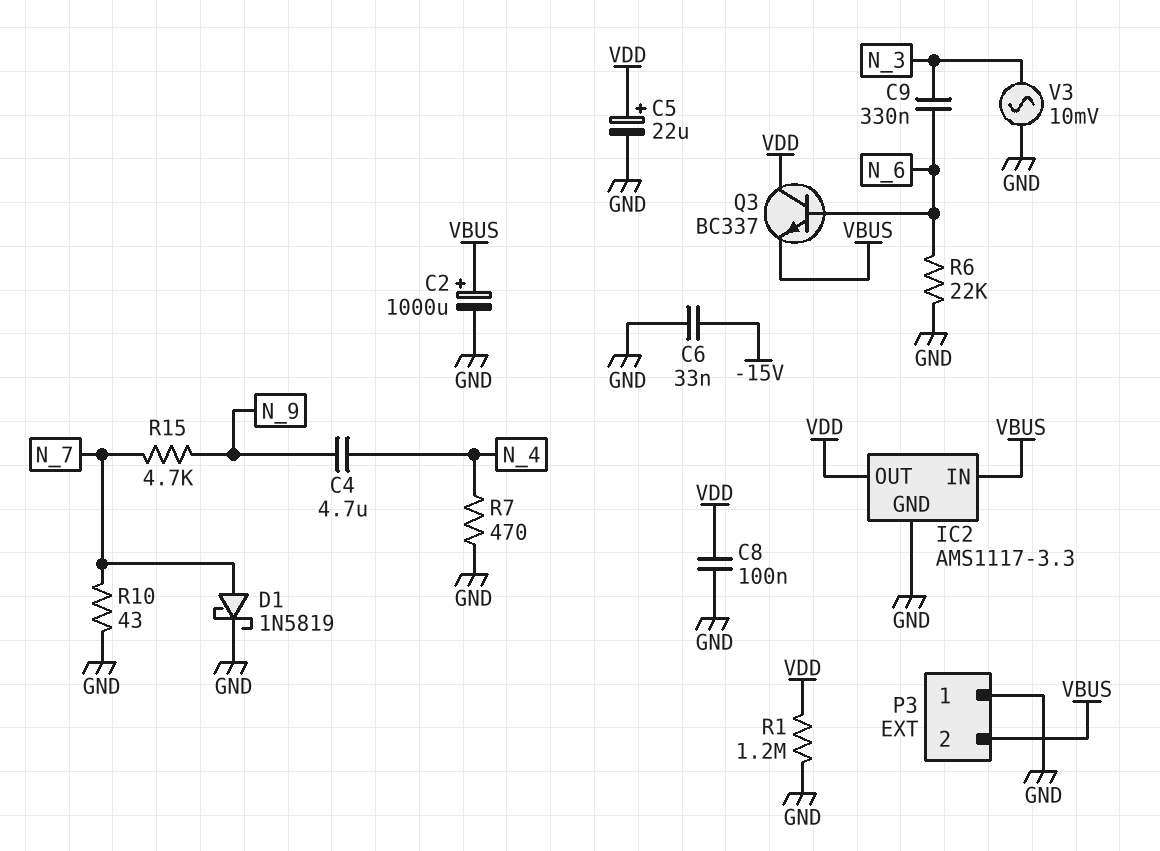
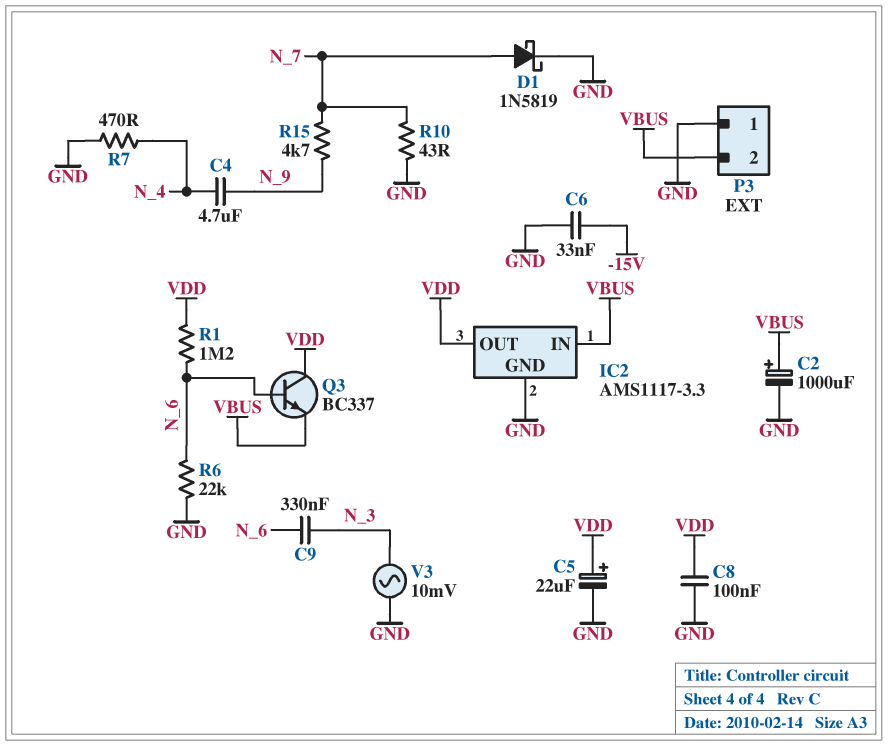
R1: 1.2M (GND, VDD) -> 1.2M (N_6, VDD)

